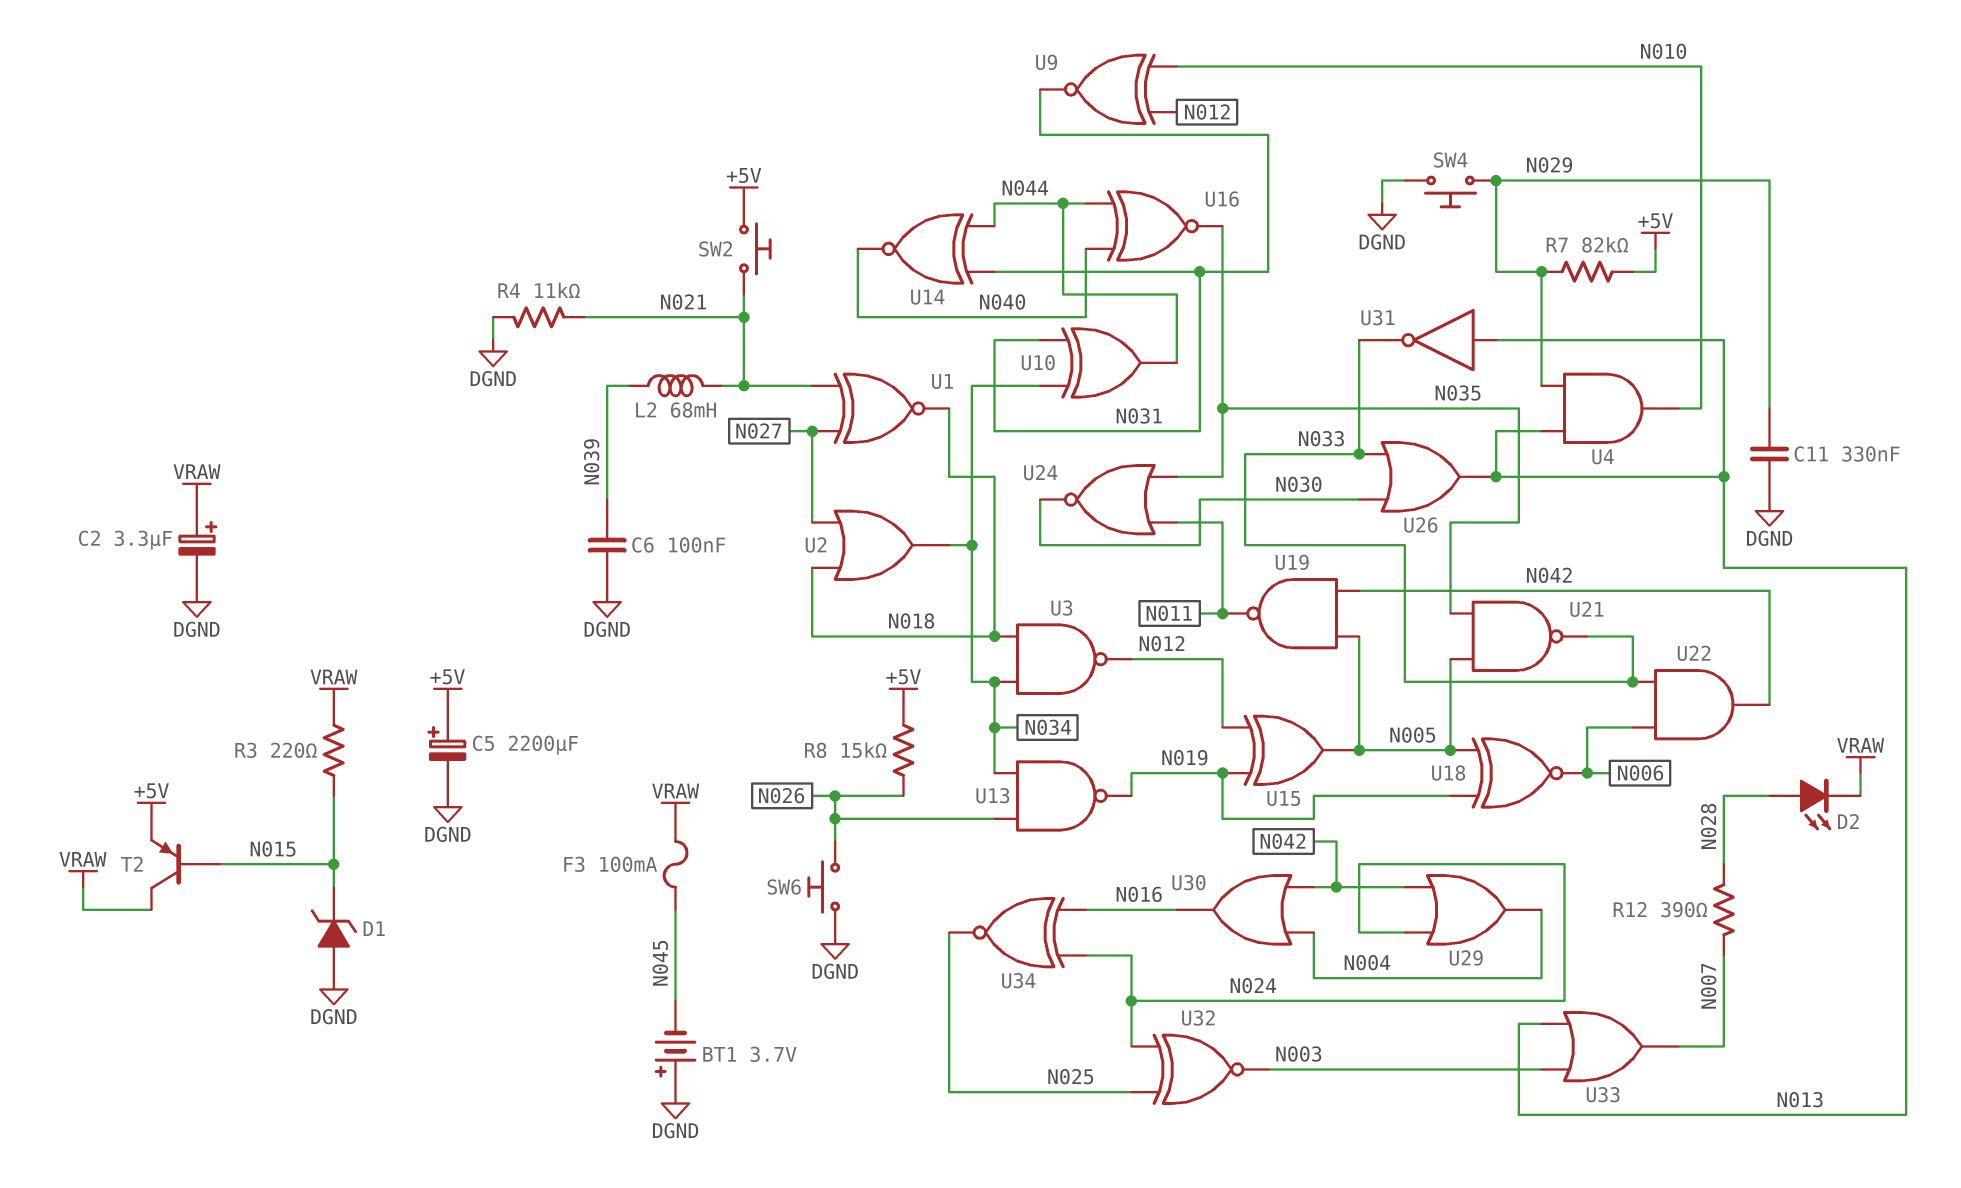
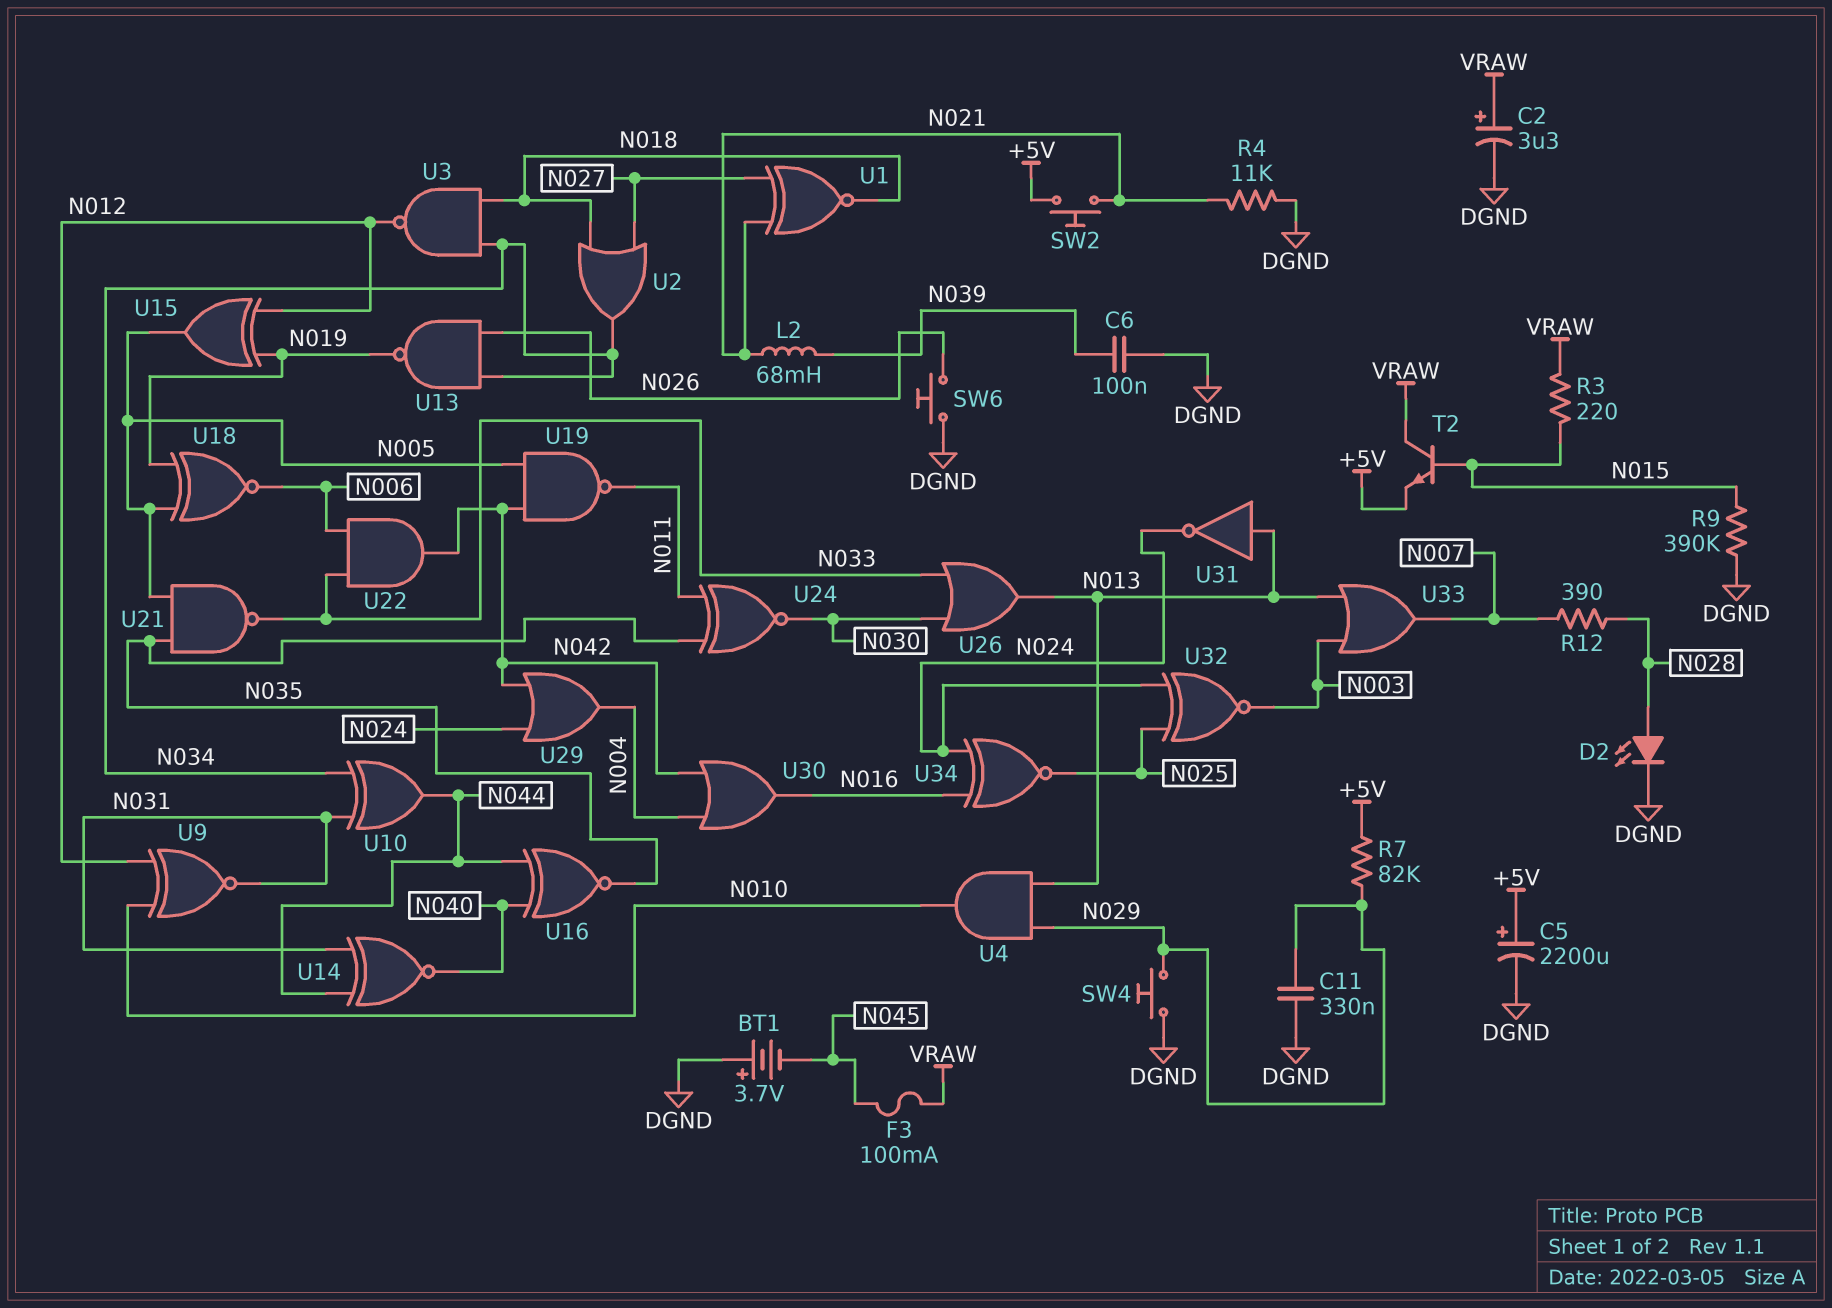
D1: zener (A DGND, K N015) -> none
D2: LED (A N028, K VRAW) -> LED (A N028, K DGND)
R8: 15k (+5V, N026) -> none
R9: none -> 390k (DGND, N015)
T2: PNP (B N015, C VRAW, E +5V) -> NPN (B N015, C VRAW, E +5V)
U24: NOR (in N011, in N035, out N030) -> XNOR (in N011, in N035, out N030)
U31: NOT (in N013, out N033) -> NOT (in N013, out N024)

